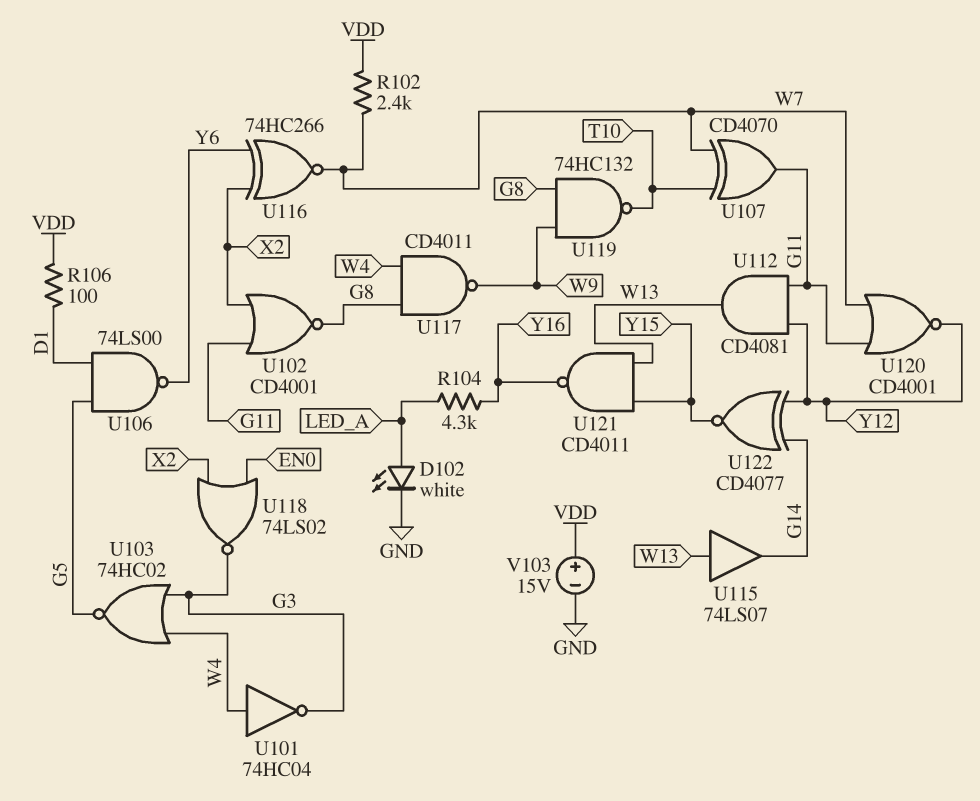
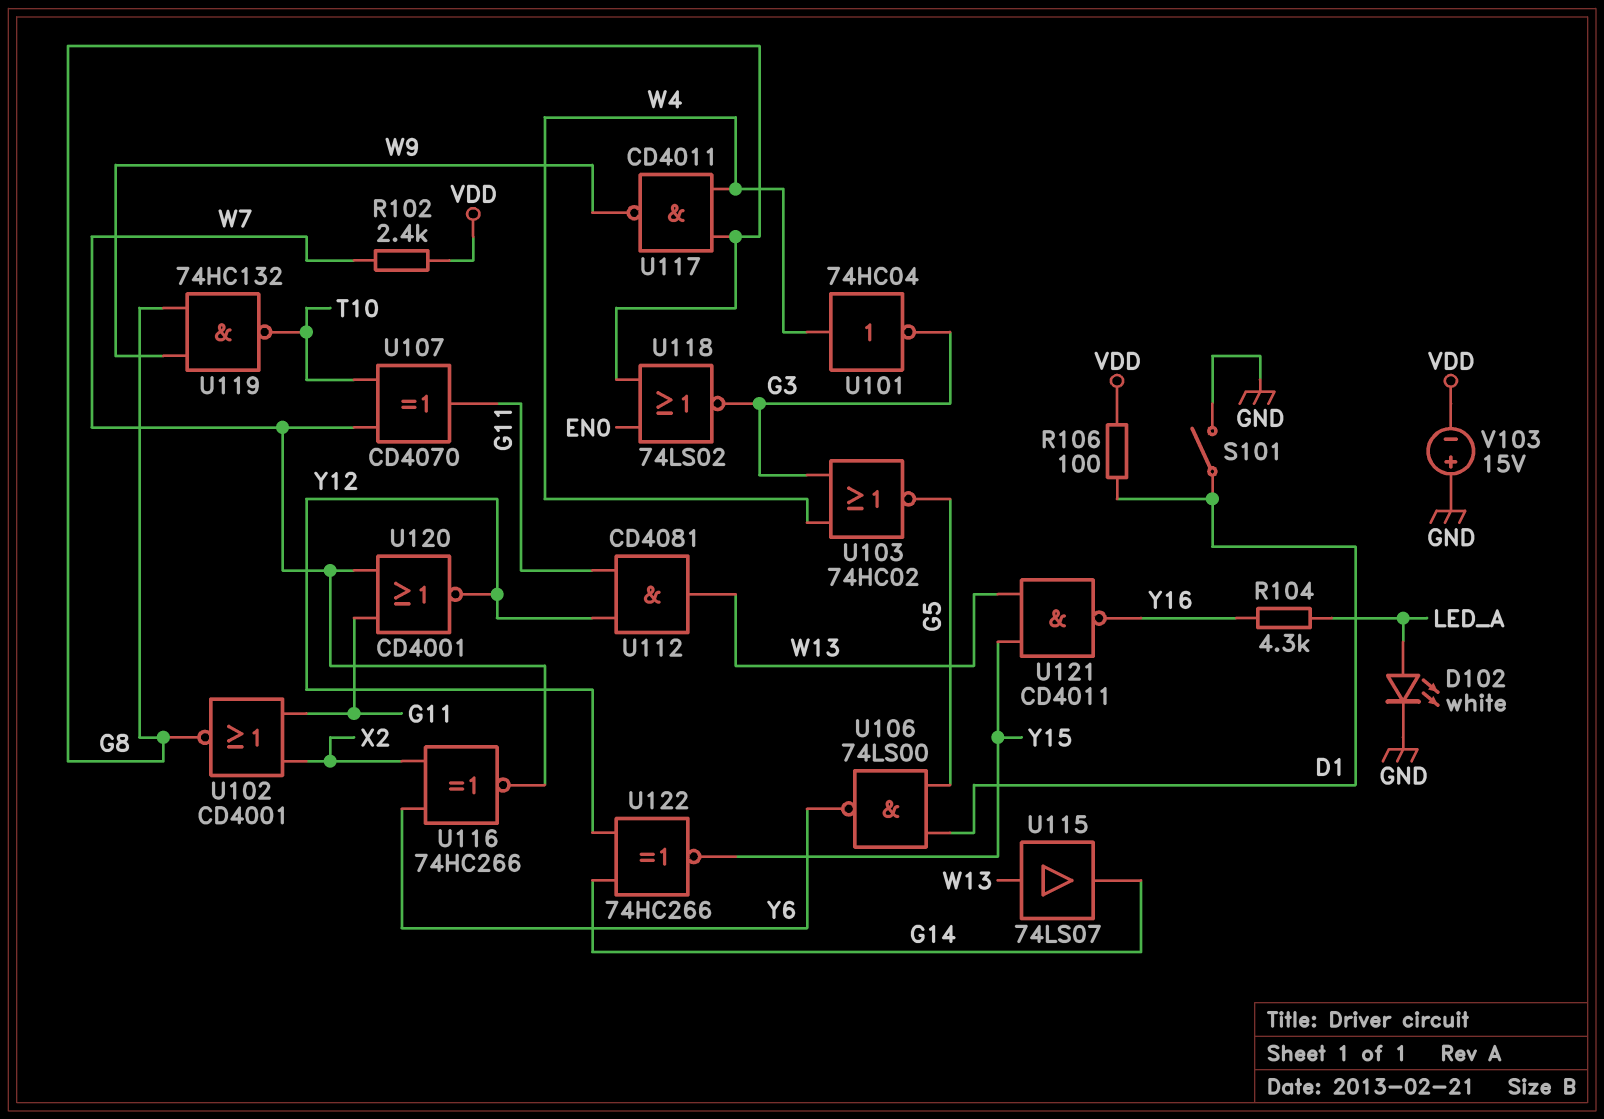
S101: none -> switch (D1, GND)
U118: NOR 74LS02 (in EN0, in X2, out G3) -> NOR 74LS02 (in EN0, in G8, out G3)
U122: XNOR CD4077 (in G14, in Y12, out Y15) -> XNOR 74HC266 (in G14, in Y12, out Y15)
V103: 15V (plus VDD, minus GND) -> 15V (plus GND, minus VDD)

